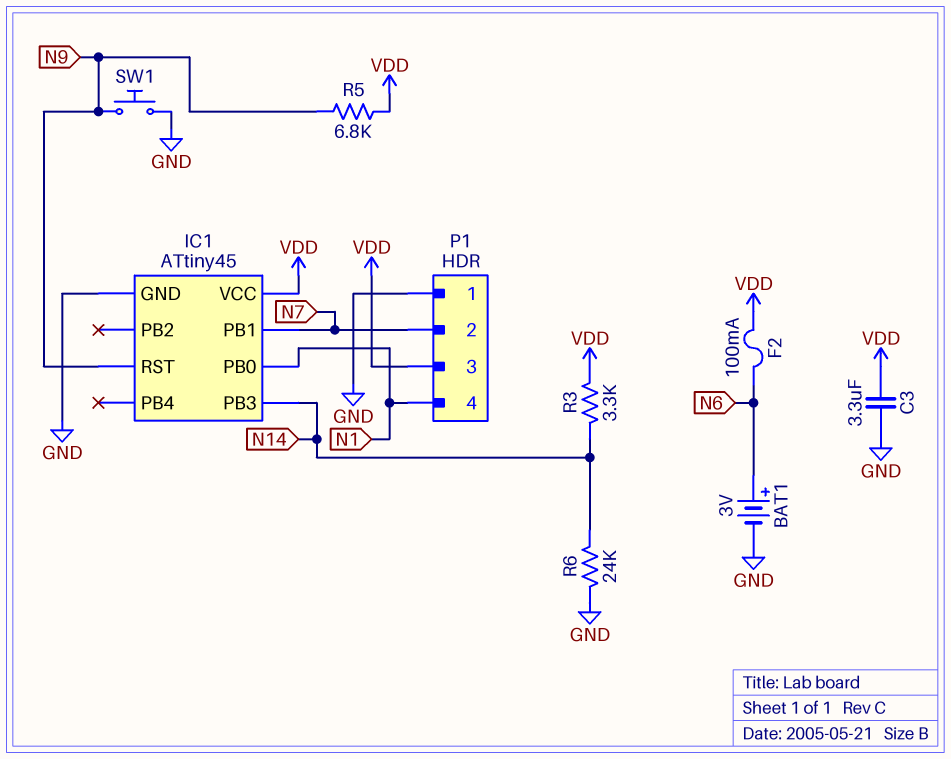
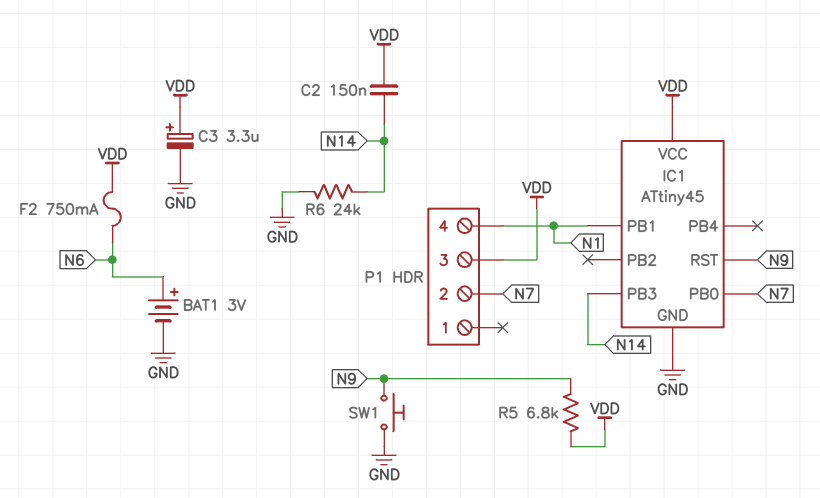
C2: none -> 150nF (N14, VDD)
C3: 3.3uF (GND, VDD) -> 3.3uF (plus VDD, minus GND)
F2: 100mA (N6, VDD) -> 750mA (N6, VDD)
IC1 pin PB0: N1 -> N7
IC1 pin PB1: N7 -> N1
P1 pin 1: GND -> none
R3: 3.3k (N14, VDD) -> none

